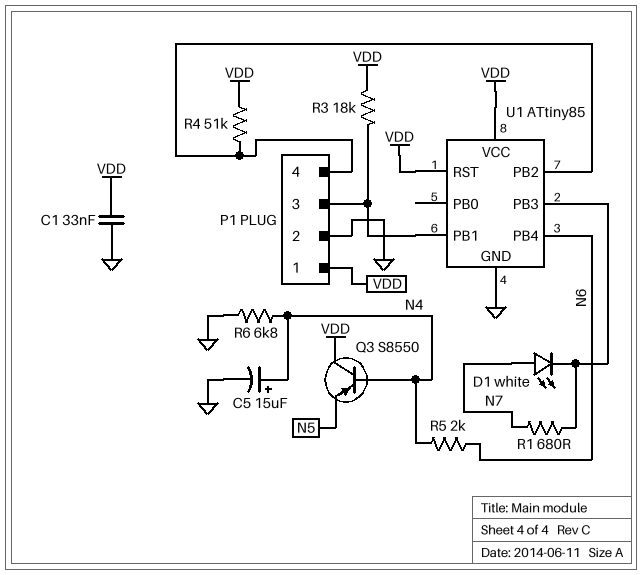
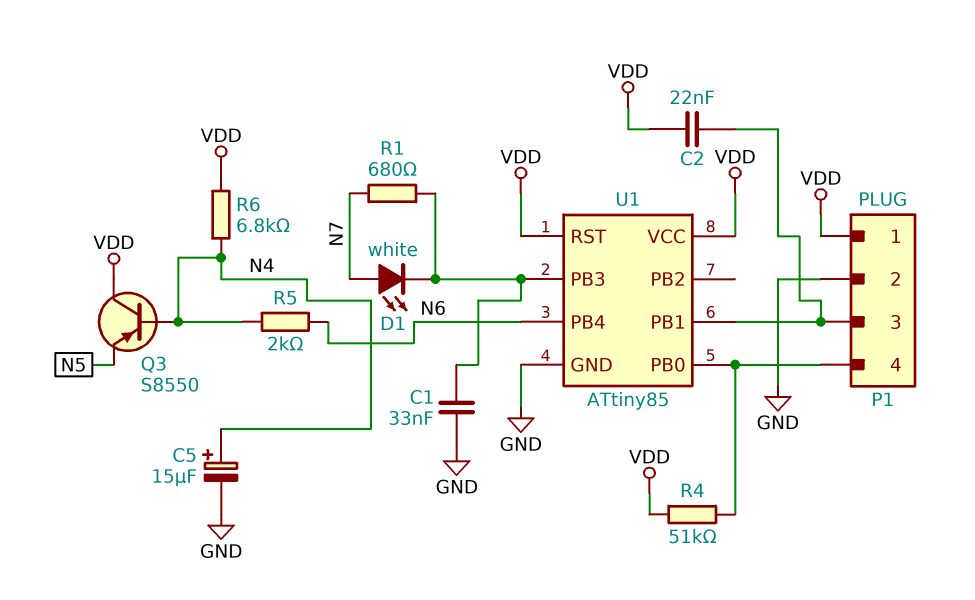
C1: 33nF (GND, VDD) -> 33nF (GND, U1/PB3)
C2: none -> 22nF (P1/3, VDD)
R3: 18k (P1/3, VDD) -> none
R6: 6.8k (GND, N4) -> 6.8k (N4, VDD)
U1 pin PB0: none -> P1/4
U1 pin PB2: P1/4 -> none

